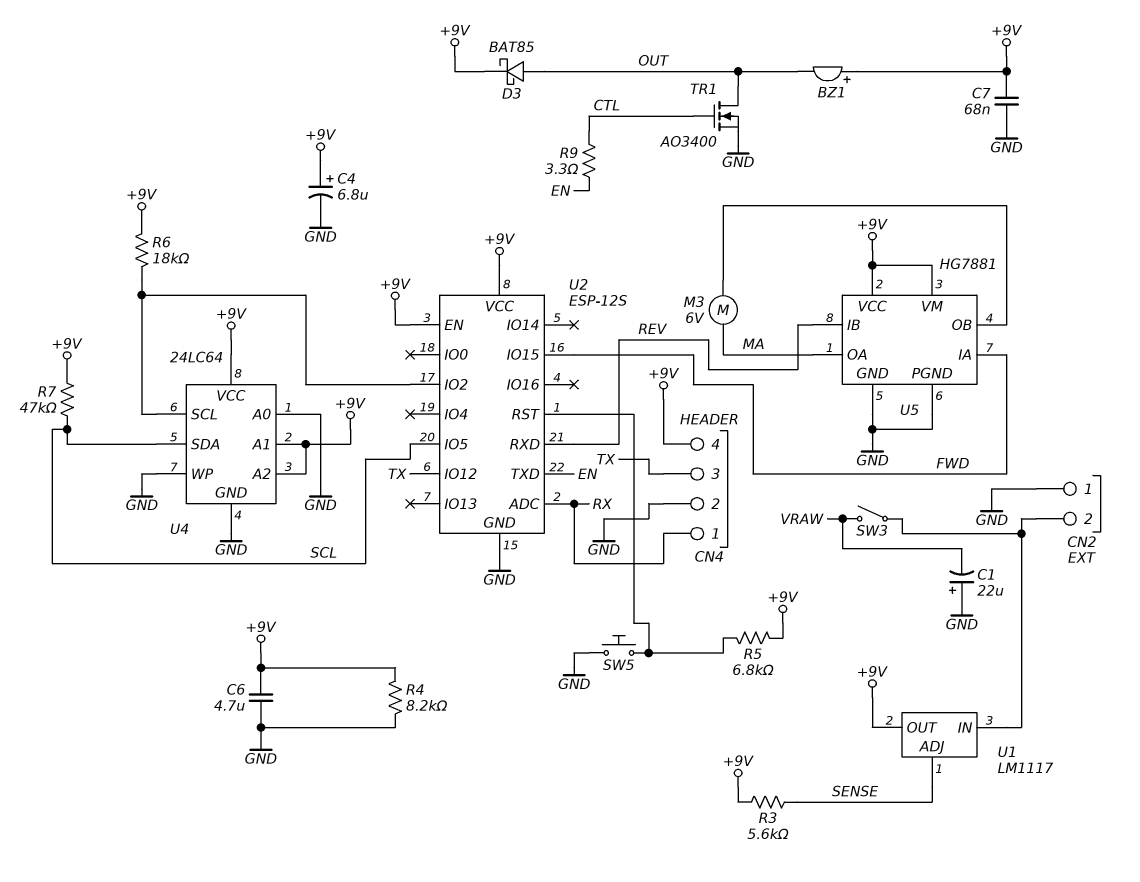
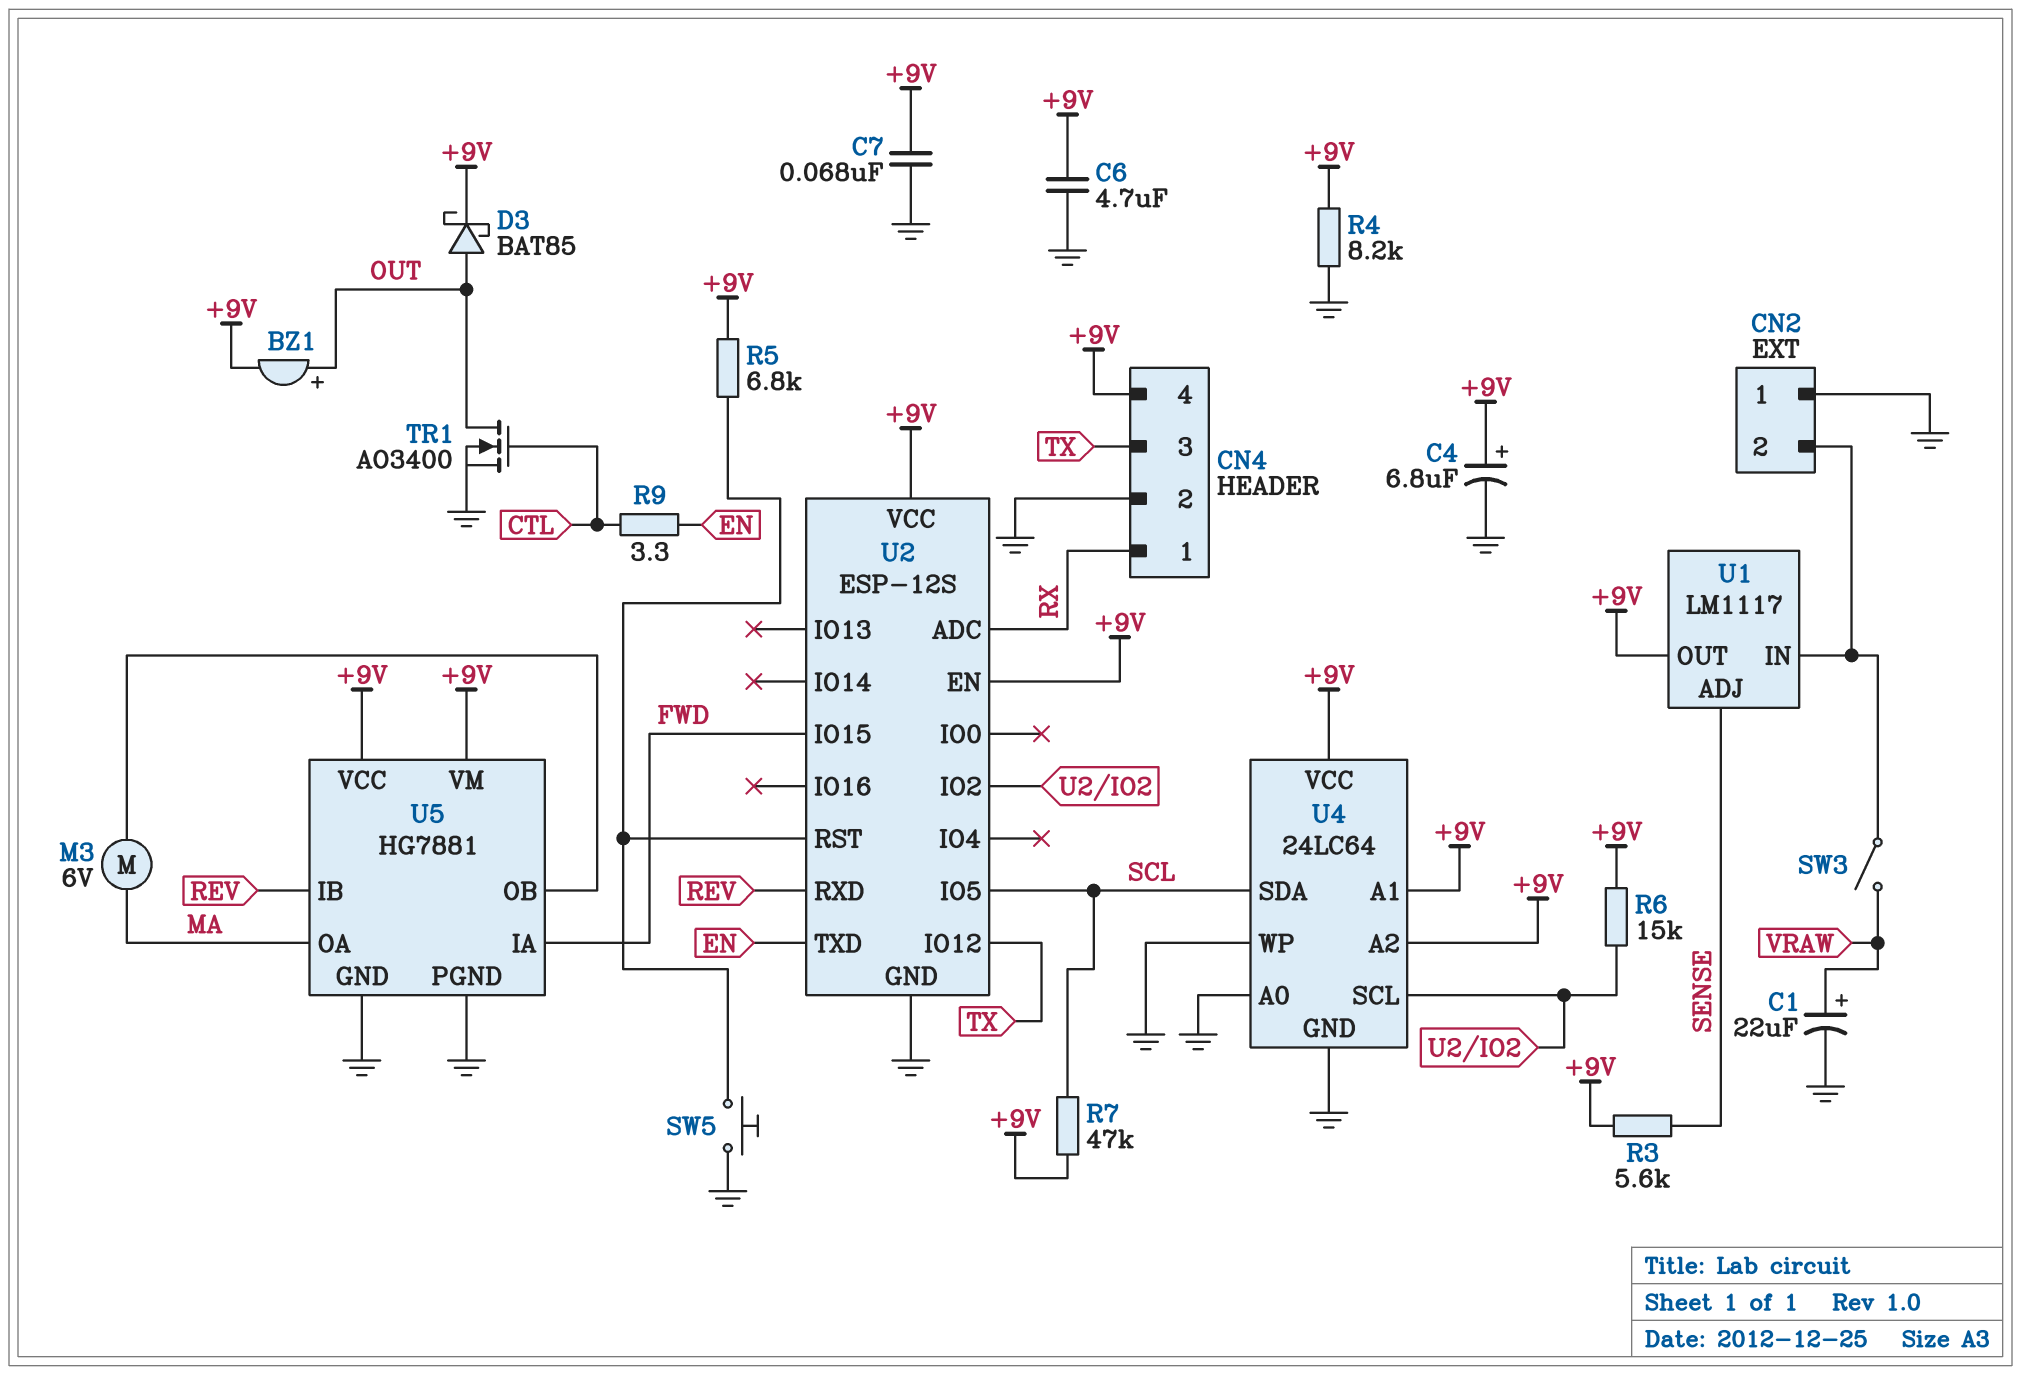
BZ1: buzzer (plus +9V, minus OUT) -> buzzer (plus OUT, minus +9V)
C1: 22uF (plus GND, minus VRAW) -> 22uF (plus VRAW, minus GND)
R6: 18k (+9V, U2/IO2) -> 15k (+9V, U2/IO2)

